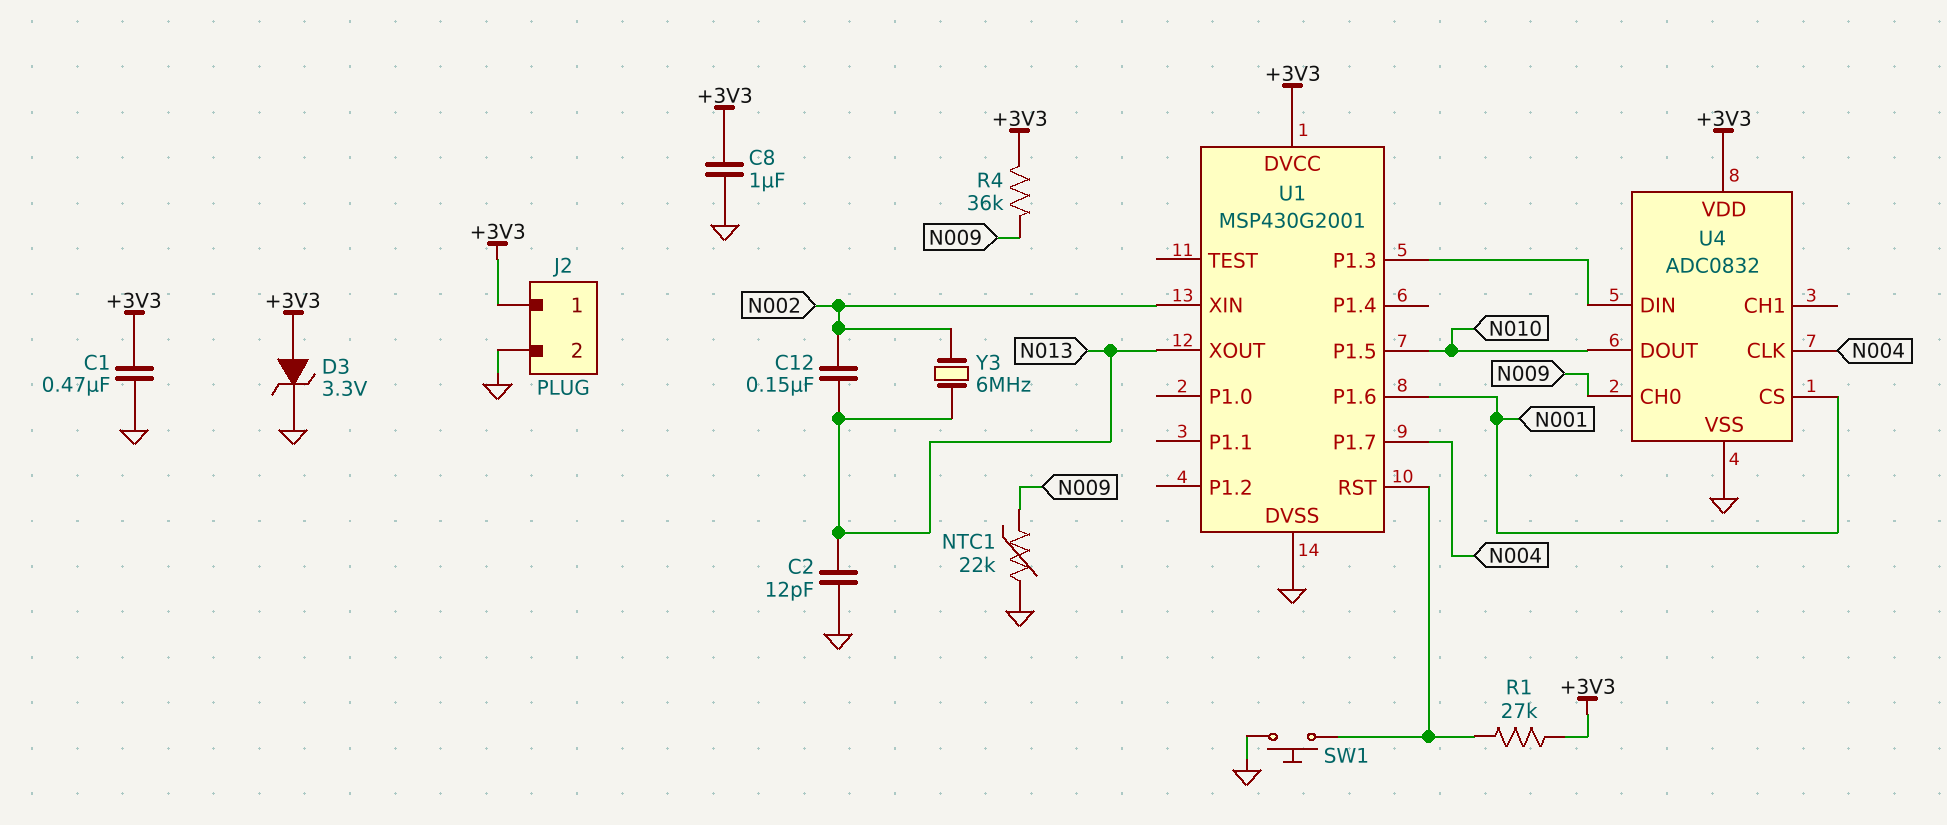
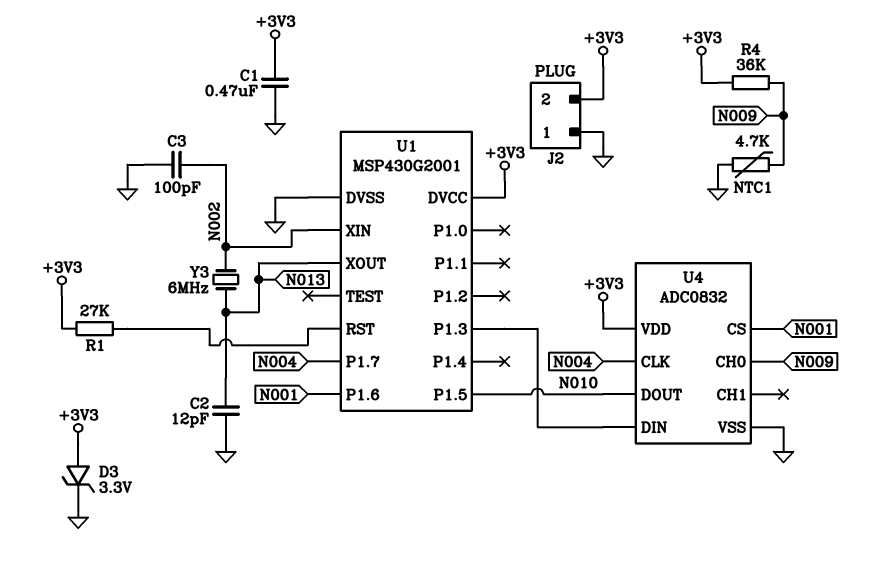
C3: none -> 100pF (GND, N002)
C8: 1uF (+3V3, GND) -> none
C12: 150nF (N002, N013) -> none
J2 pin 1: +3V3 -> GND
J2 pin 2: GND -> +3V3
NTC1: 22k (GND, N009) -> 4.7k (GND, N009)
SW1: button (GND, U1/RST) -> none

